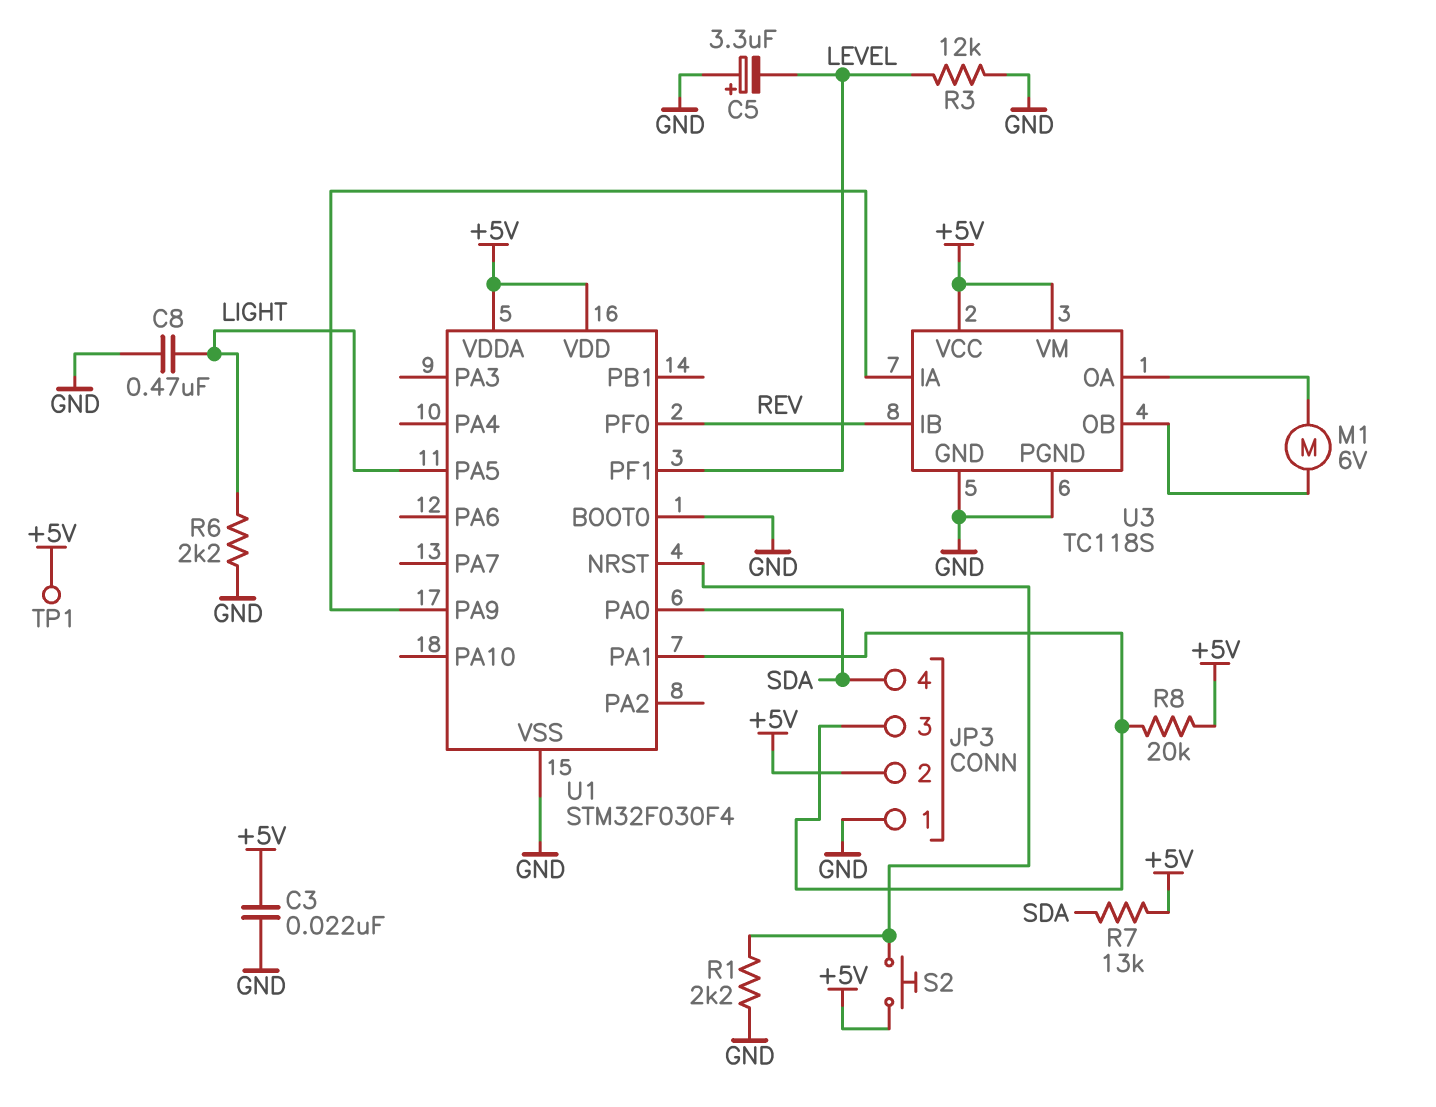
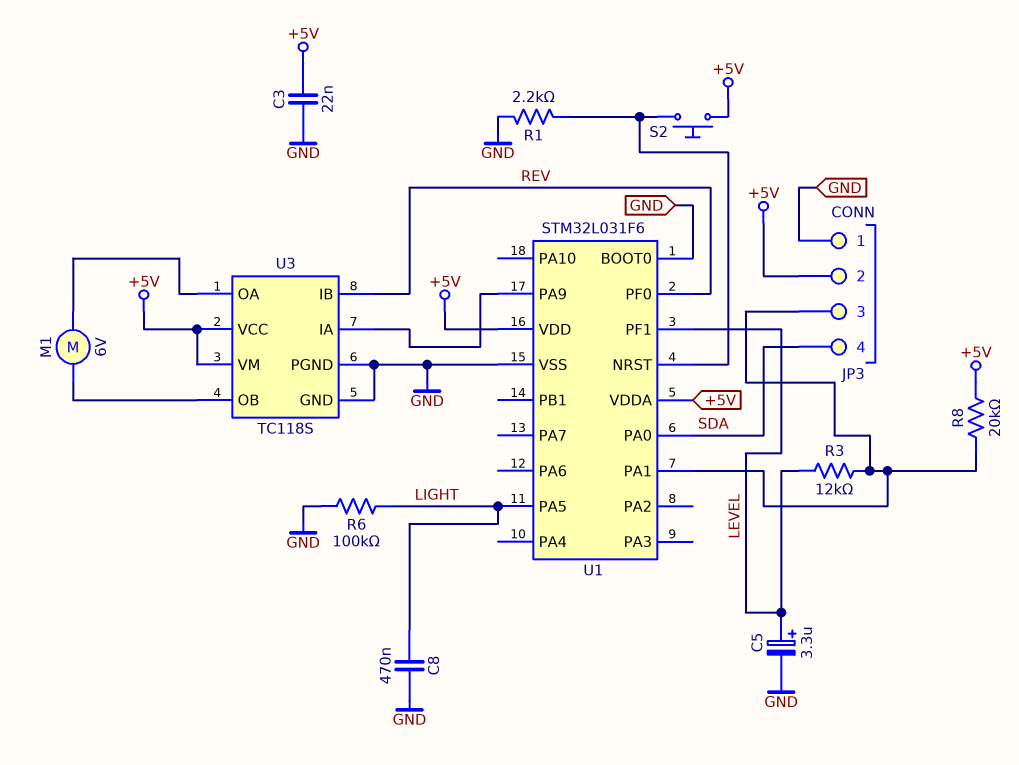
C5: 3.3uF (plus GND, minus LEVEL) -> 3.3uF (plus LEVEL, minus GND)
R3: 12k (GND, LEVEL) -> 12k (JP3/3, LEVEL)
R6: 2.2k (GND, LIGHT) -> 100k (GND, LIGHT)
R7: 13k (+5V, SDA) -> none
TP1: test point (+5V) -> none
U1: STM32F030F4 -> STM32L031F6

